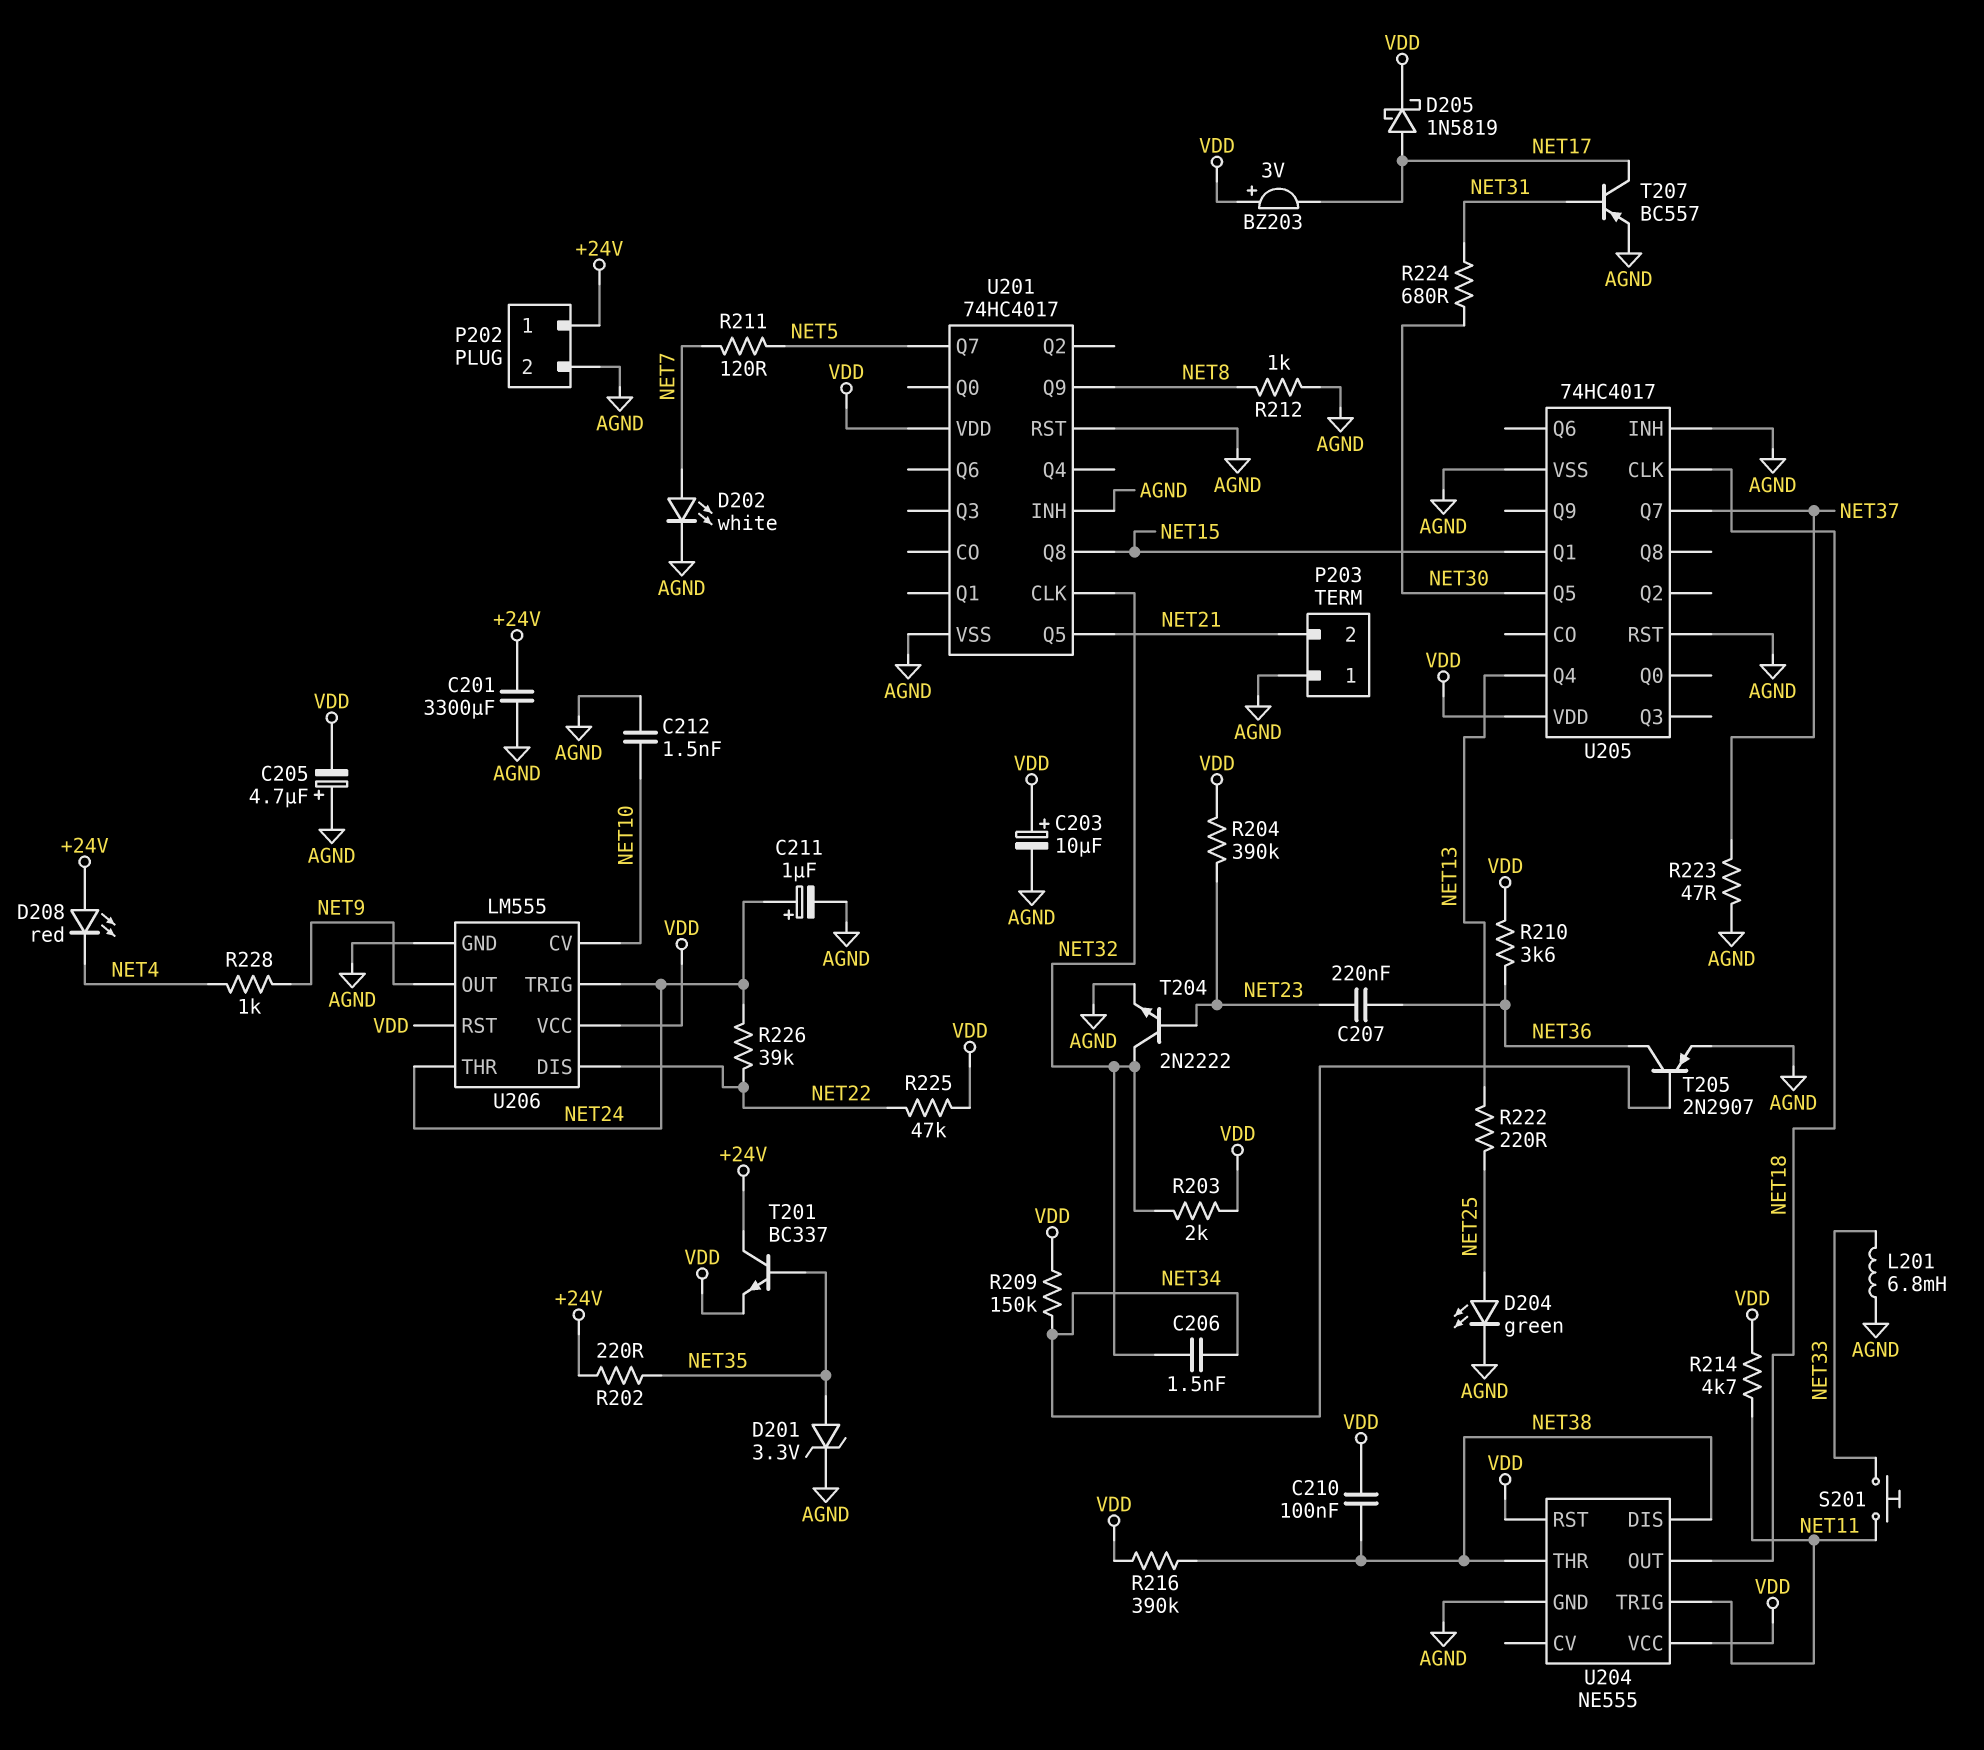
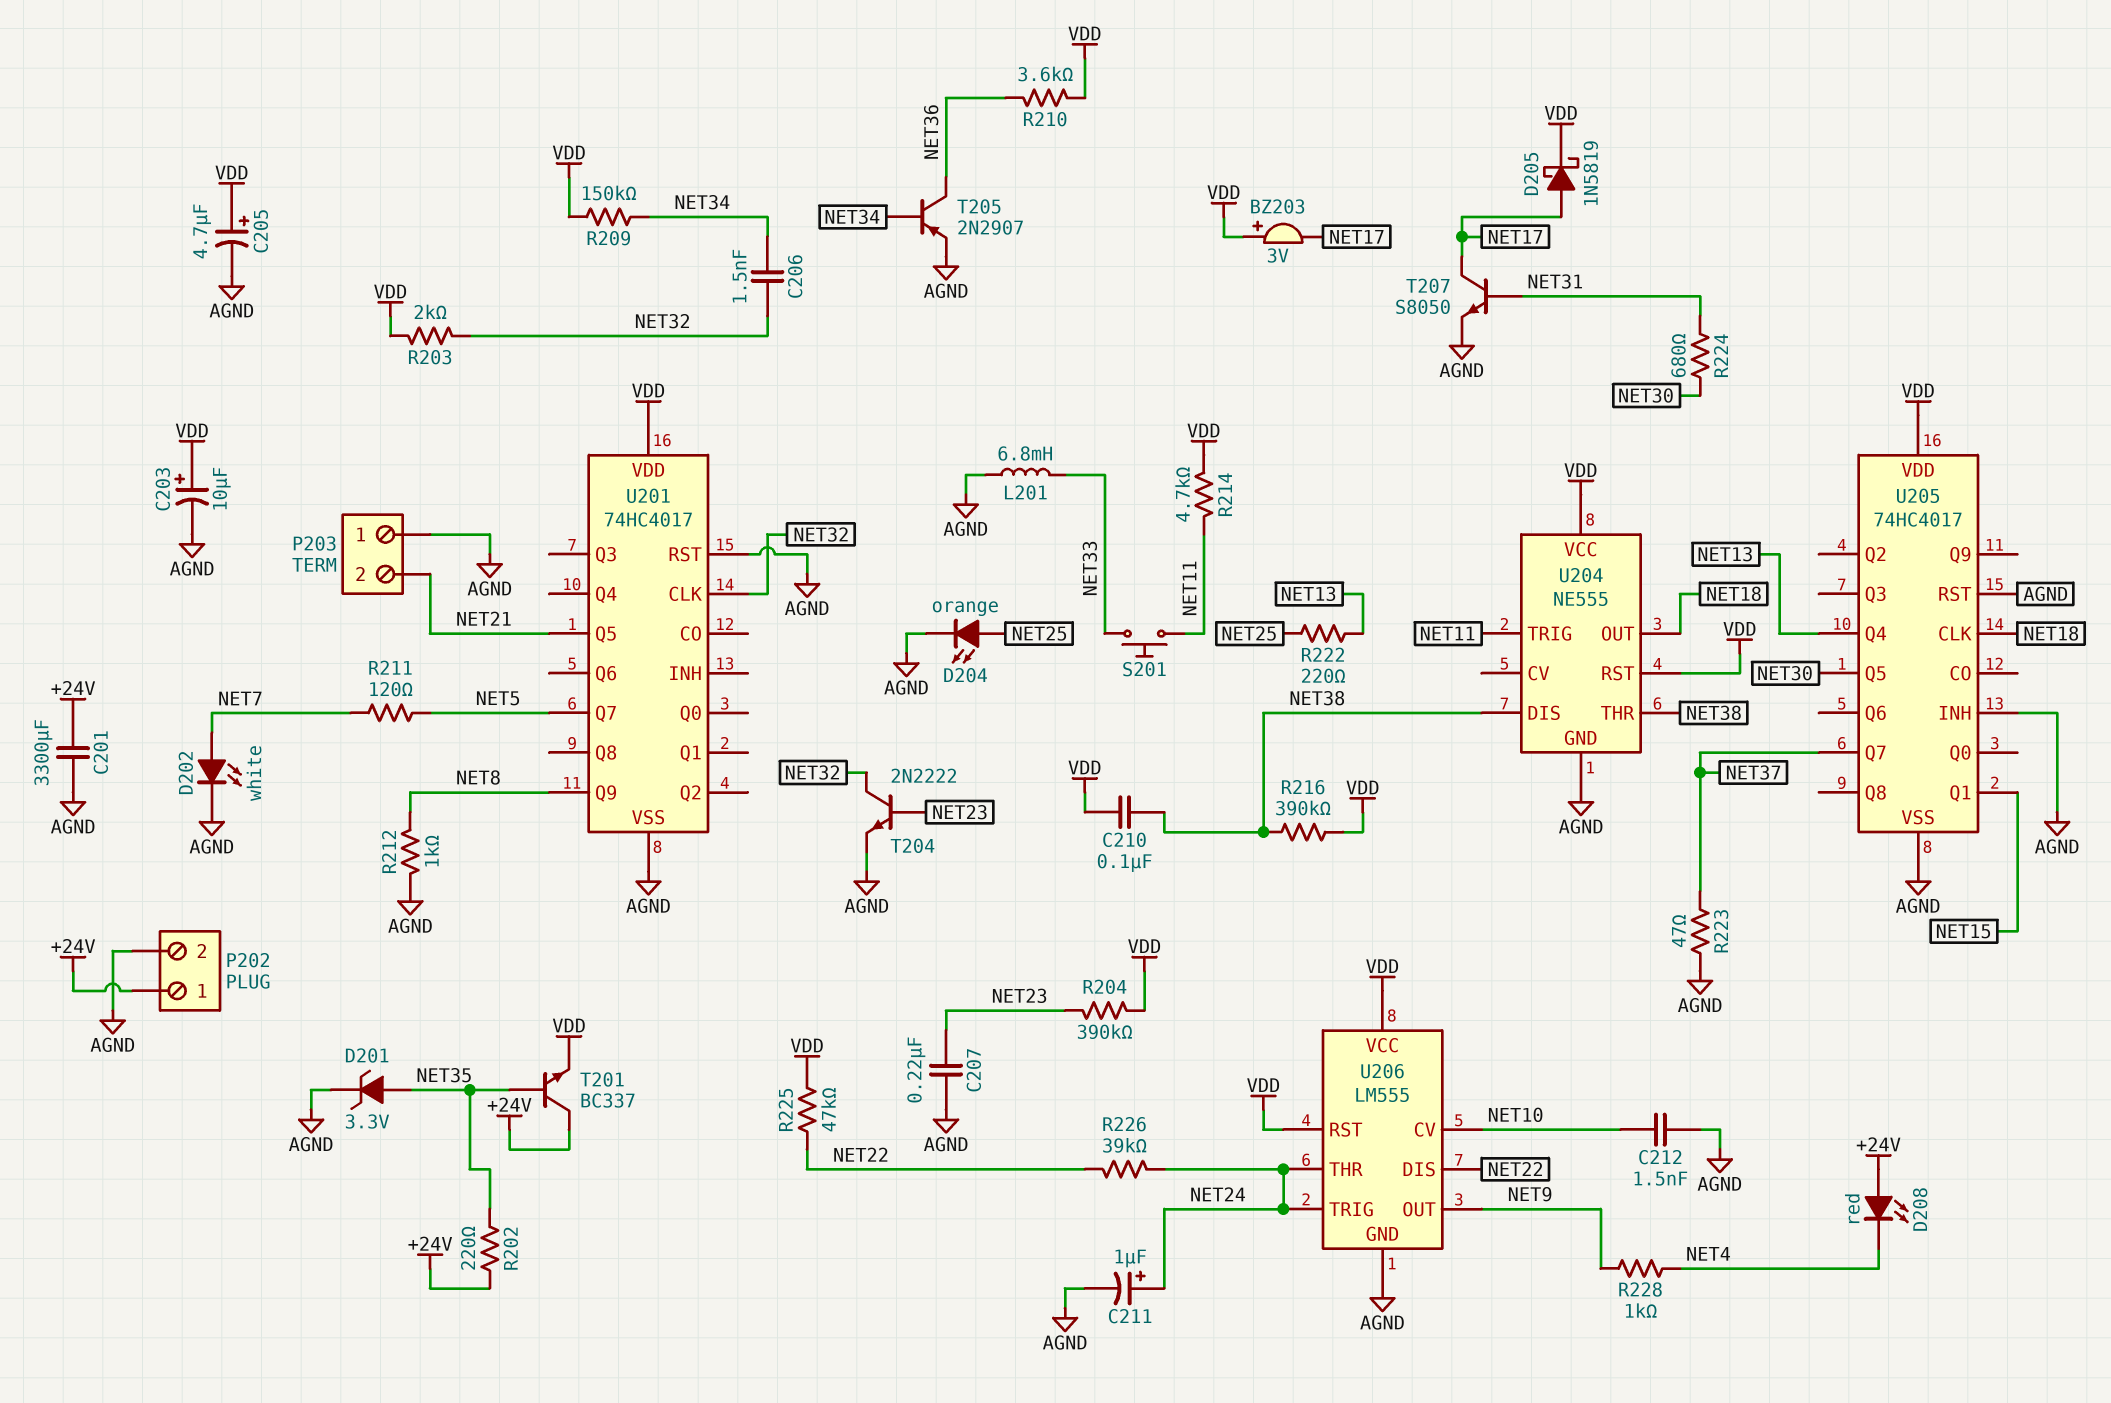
C205: 4.7uF (plus AGND, minus VDD) -> 4.7uF (plus VDD, minus AGND)
C207: 220nF (NET23, NET36) -> 220nF (AGND, NET23)
D204: LED green (A NET25, K AGND) -> LED orange (A NET25, K AGND)
T207: PNP BC557 (B NET31, C NET17, E AGND) -> NPN S8050 (B NET31, C NET17, E AGND)
U201 pin INH: AGND -> none
U201 pin Q8: NET15 -> none

